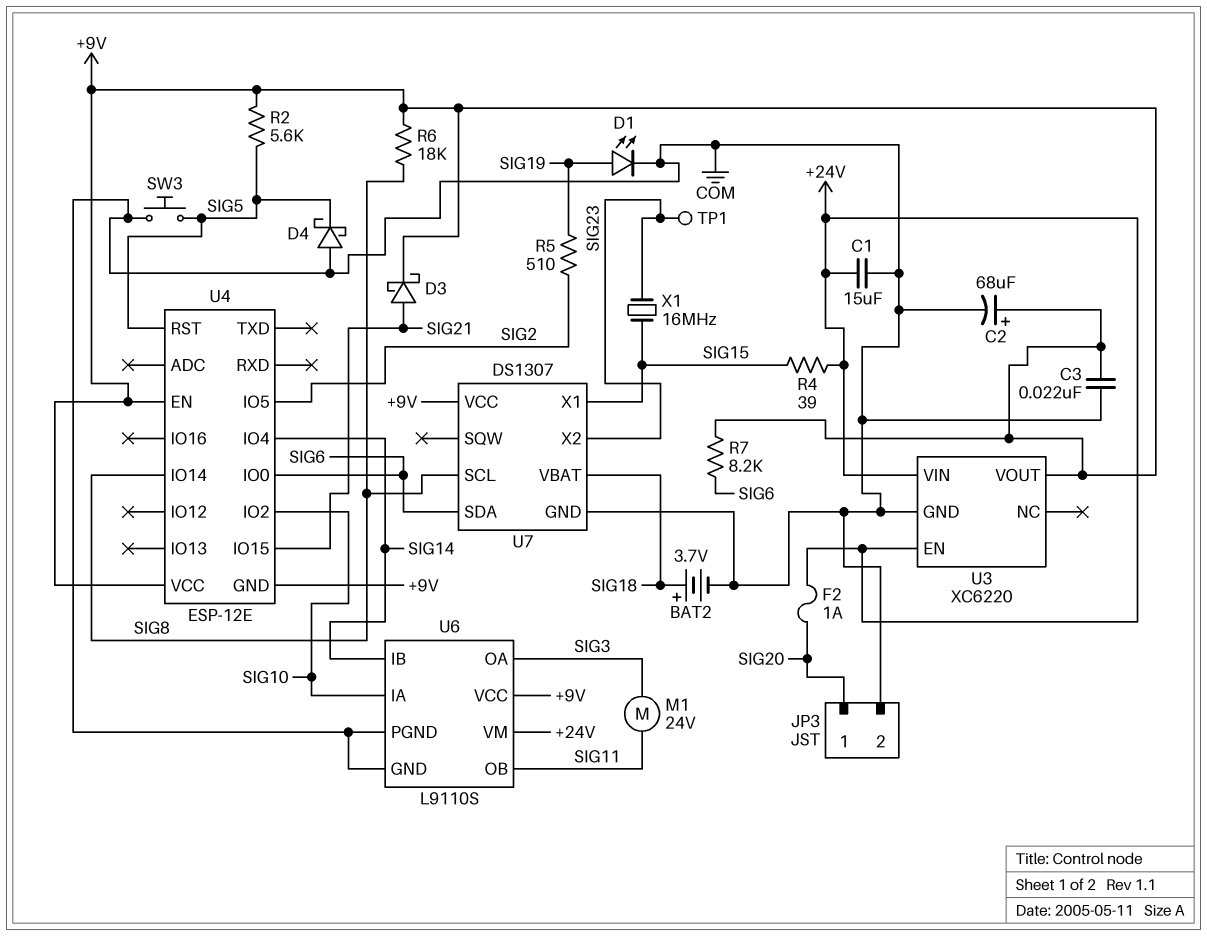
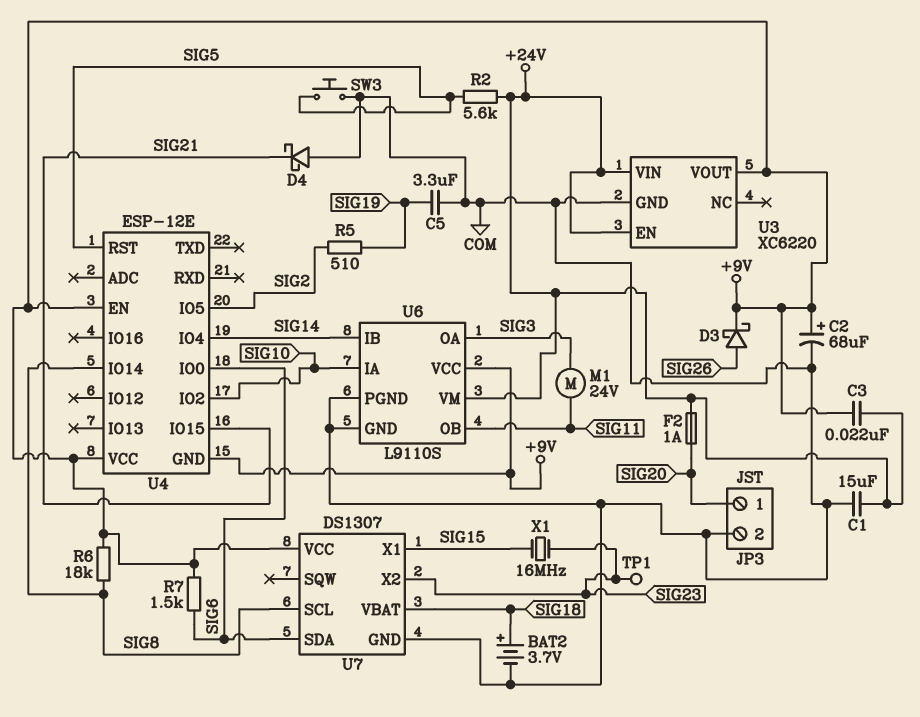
C3: 22nF (+9V, COM) -> 22nF (+9V, +24V)
C5: none -> 3.3uF (COM, SIG19)
D1: LED (A SIG19, K COM) -> none
D3: schottky (A SIG21, K +9V) -> schottky (A SIG26, K +9V)
D4: schottky (A COM, K SIG5) -> schottky (A COM, K SIG21)
R2: 5.6k (+9V, SIG5) -> 5.6k (+24V, SIG5)
R4: 39 (+24V, SIG15) -> none
R7: 8.2k (+9V, SIG6) -> 1.5k (+9V, SIG6)

